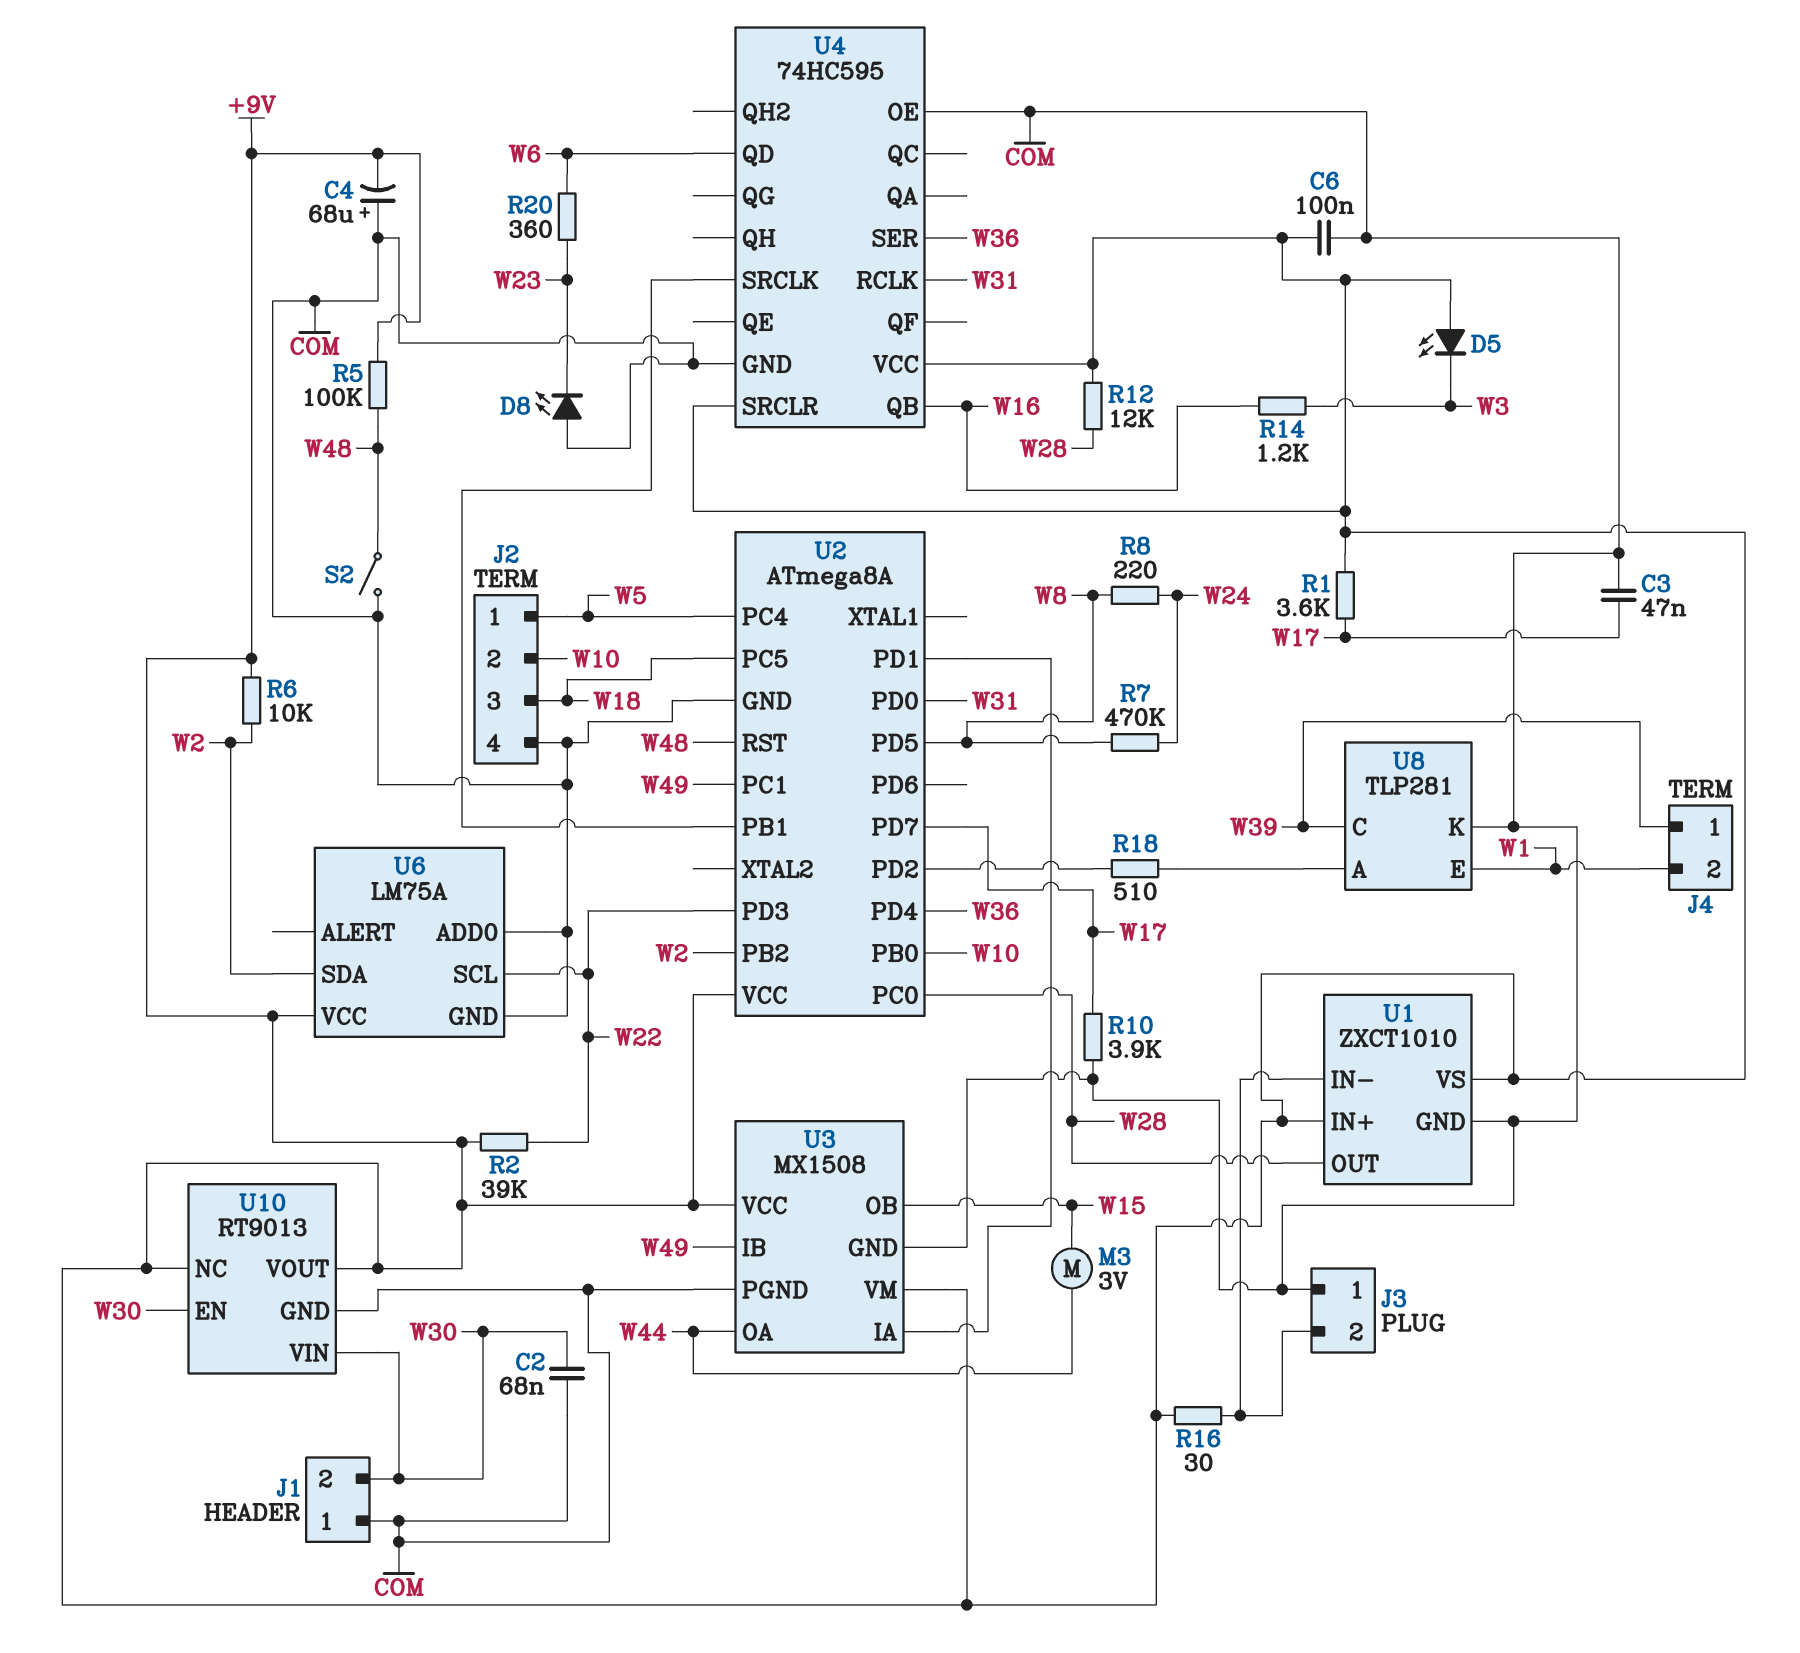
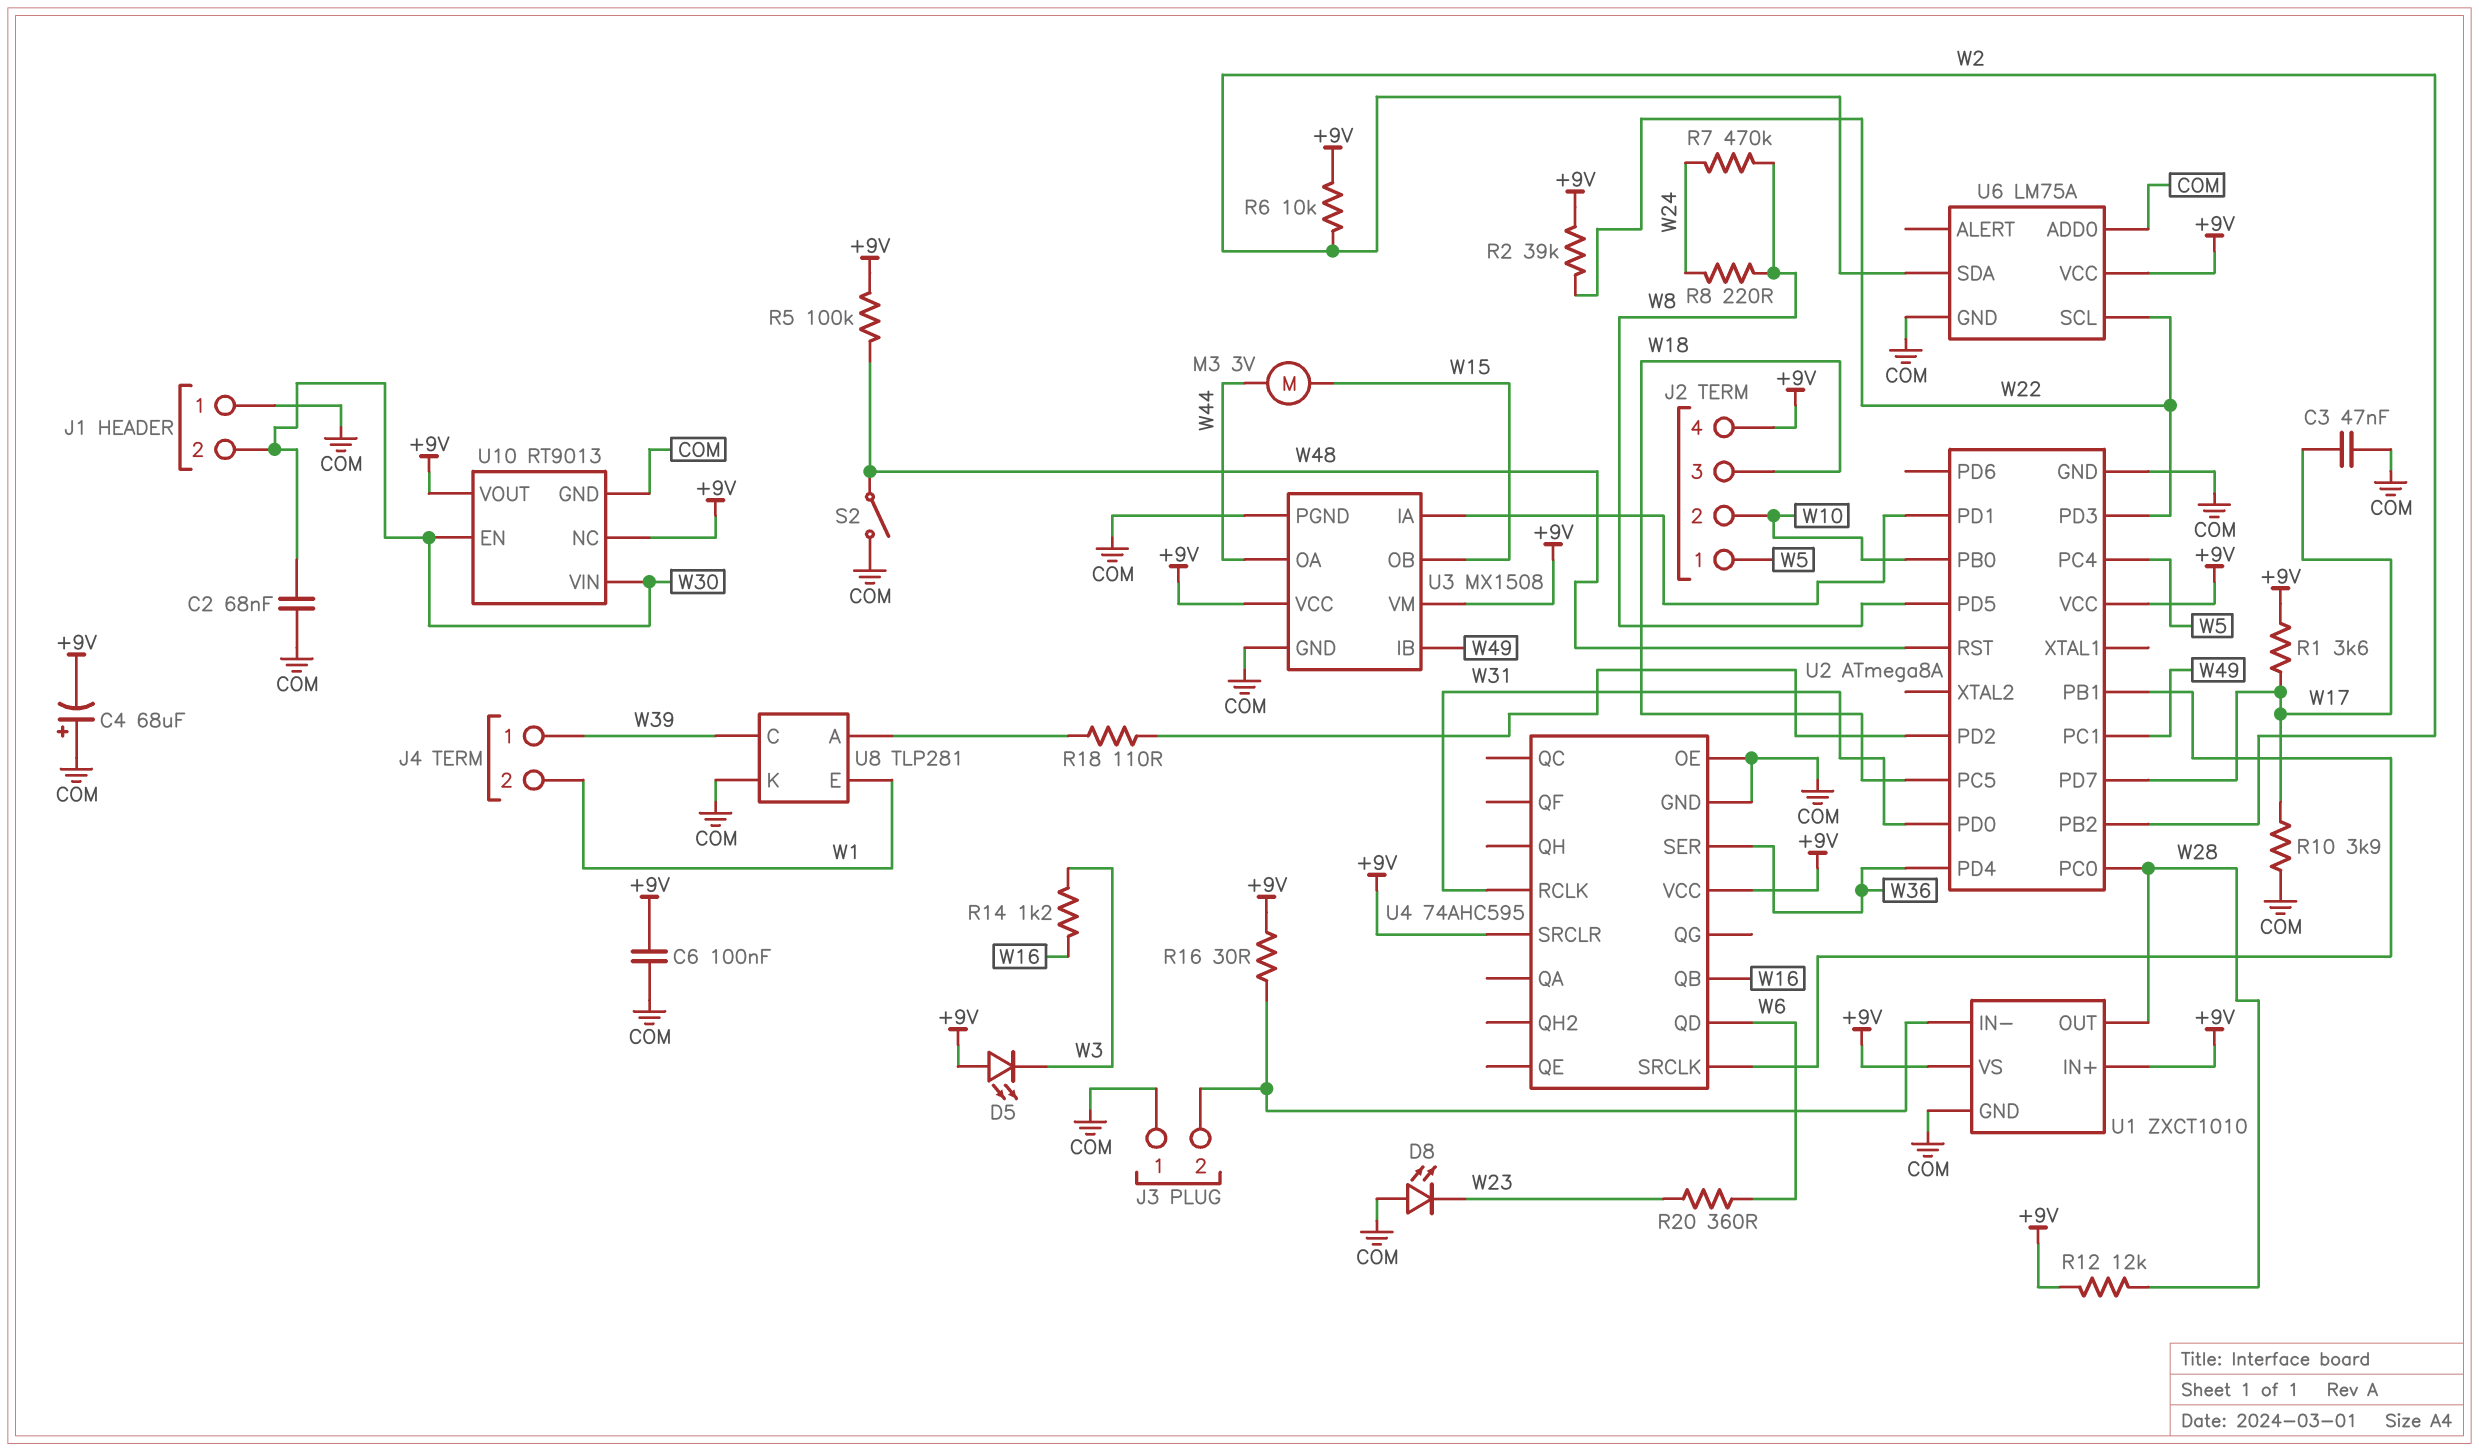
J2 pin 4: COM -> +9V
R18: 510 (U2/PD2, U8/A) -> 110 (U2/PD2, U8/A)
U4: 74HC595 -> 74AHC595

